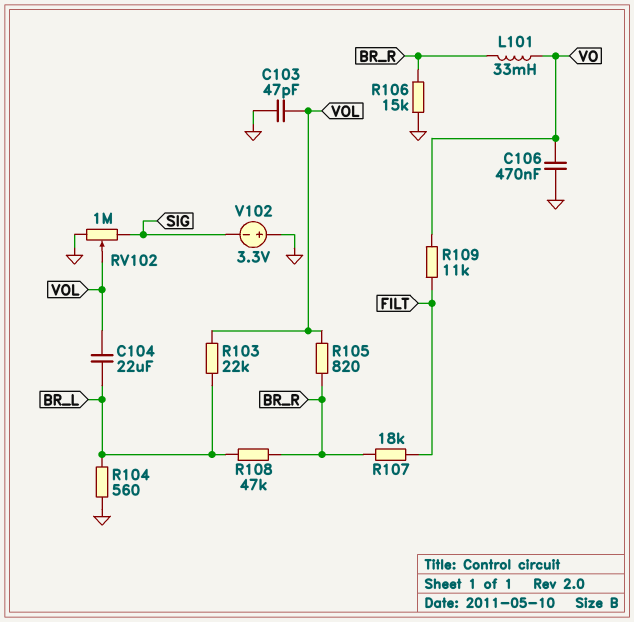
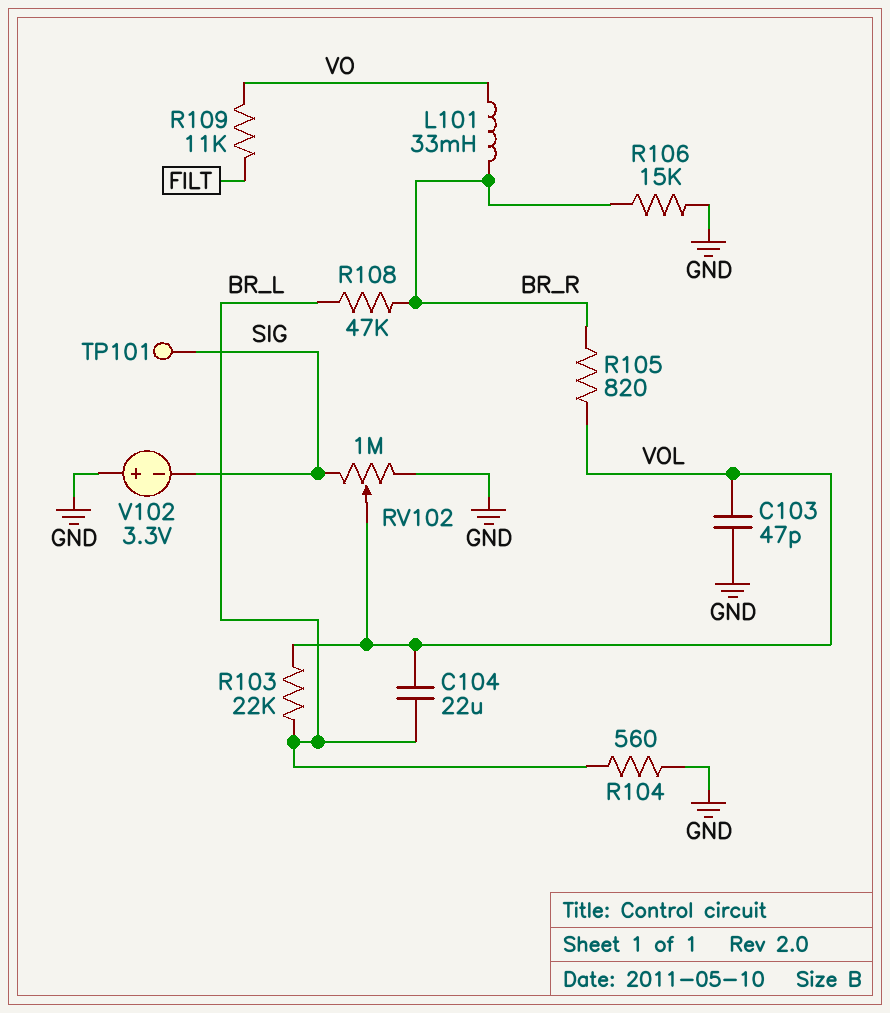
C106: 470nF (GND, VO) -> none
R107: 18k (BR_R, FILT) -> none
TP101: none -> test point (SIG)

